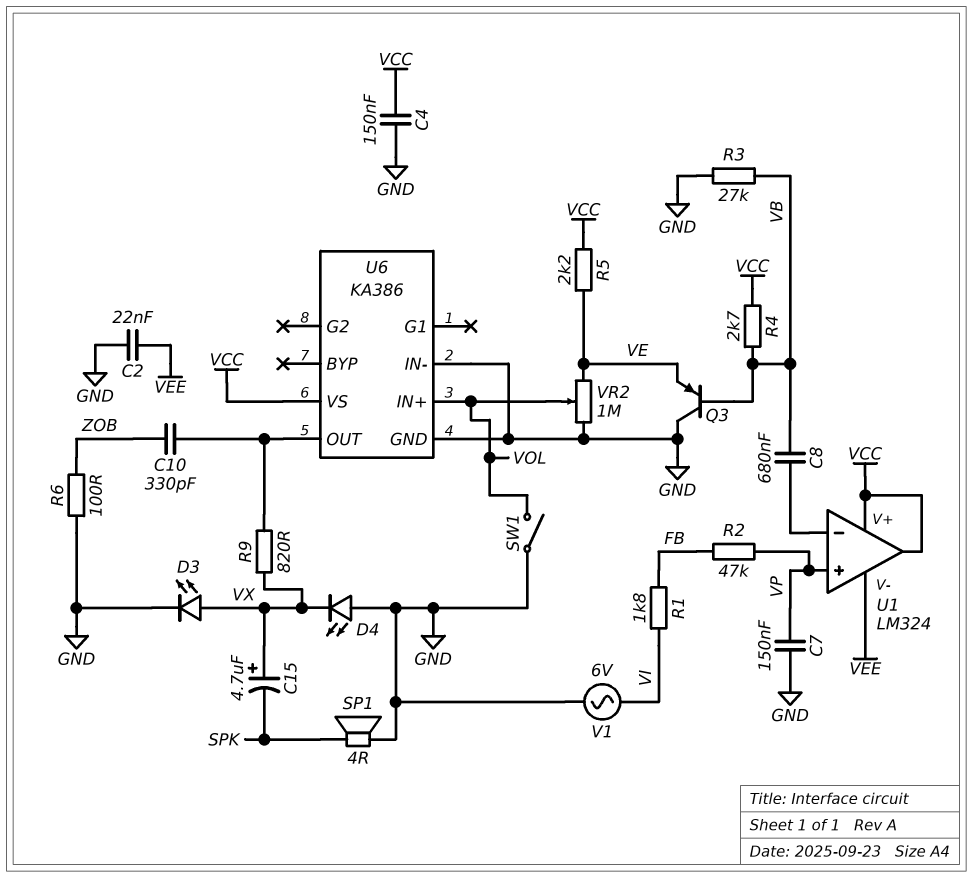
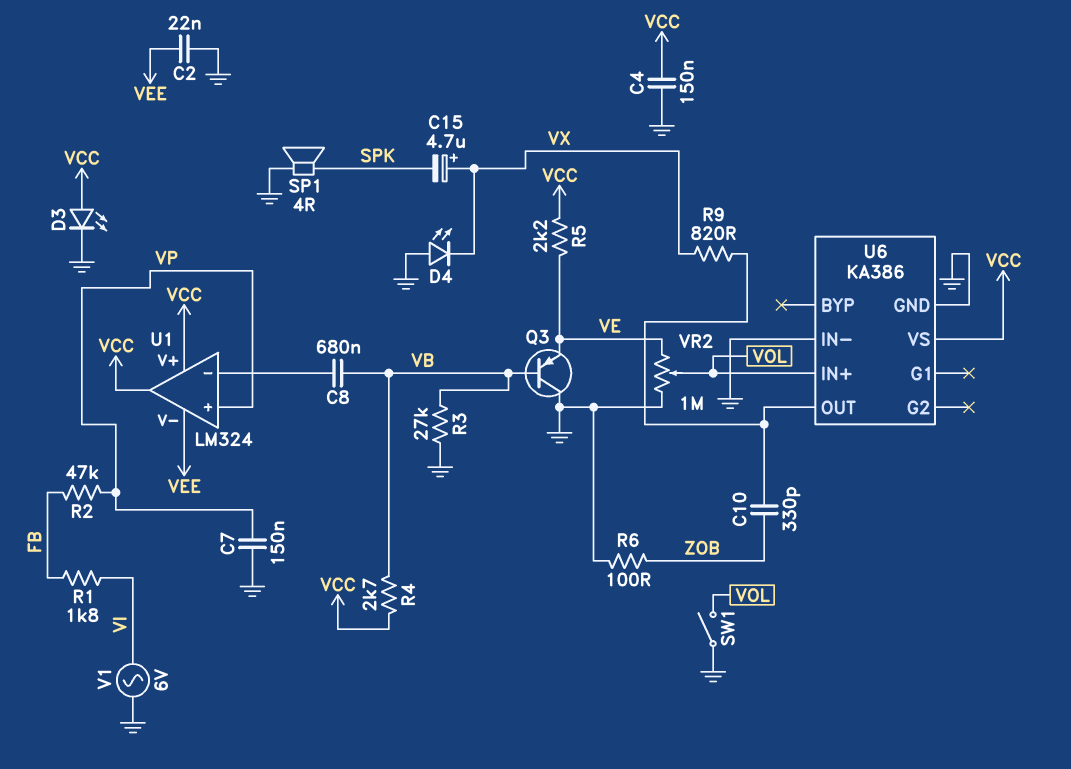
D3: LED (A VX, K GND) -> LED (A VCC, K GND)

